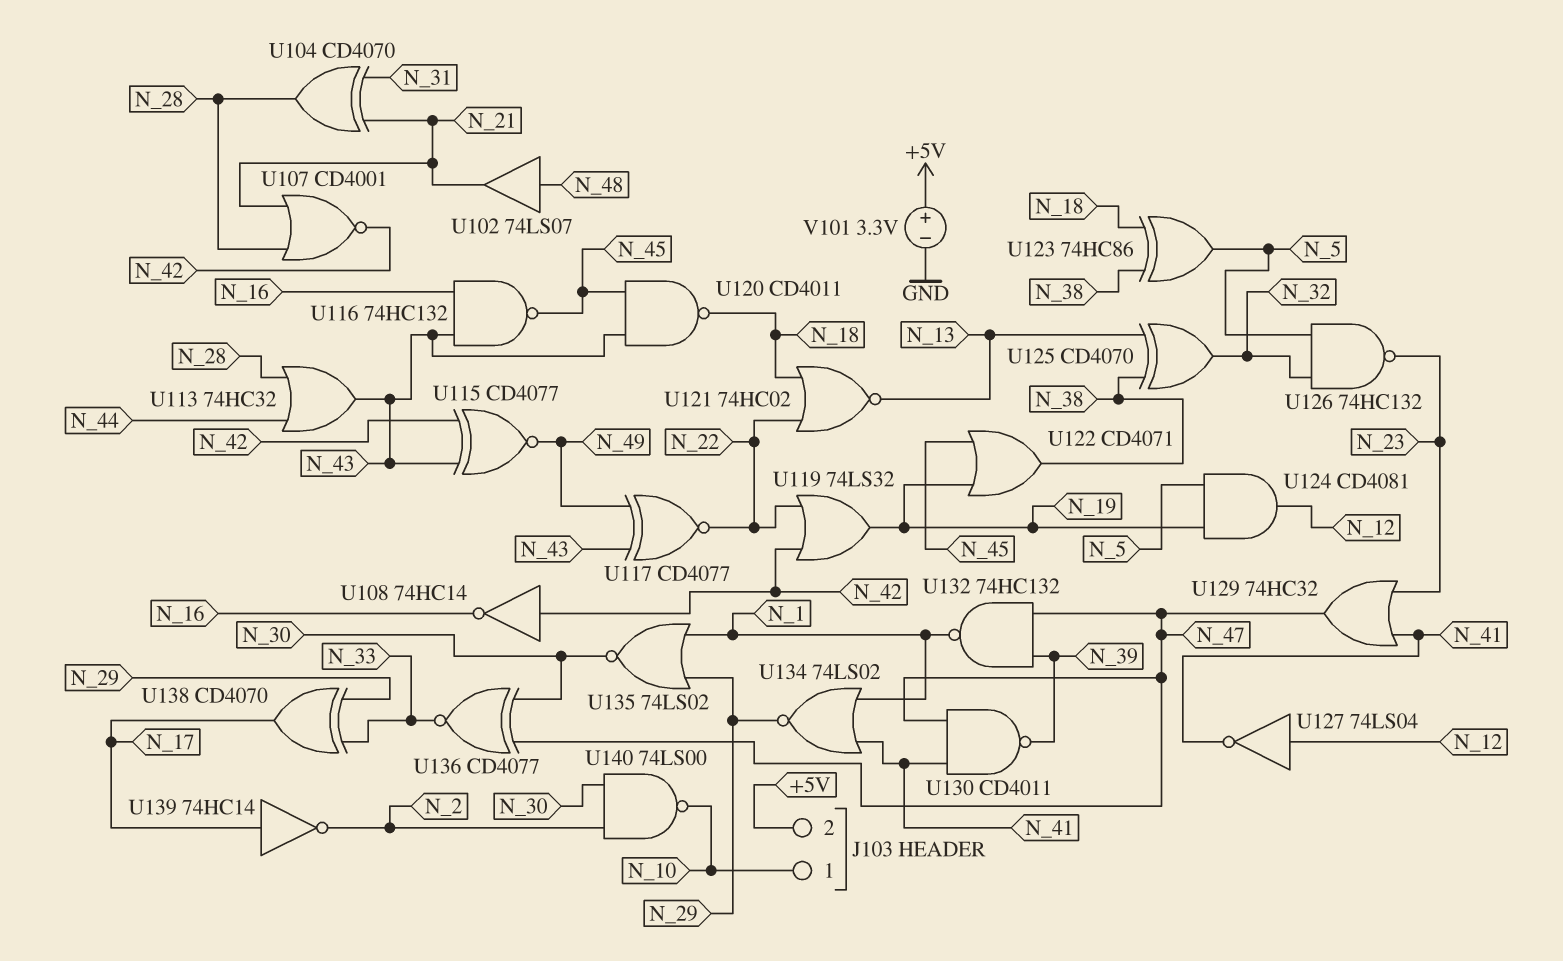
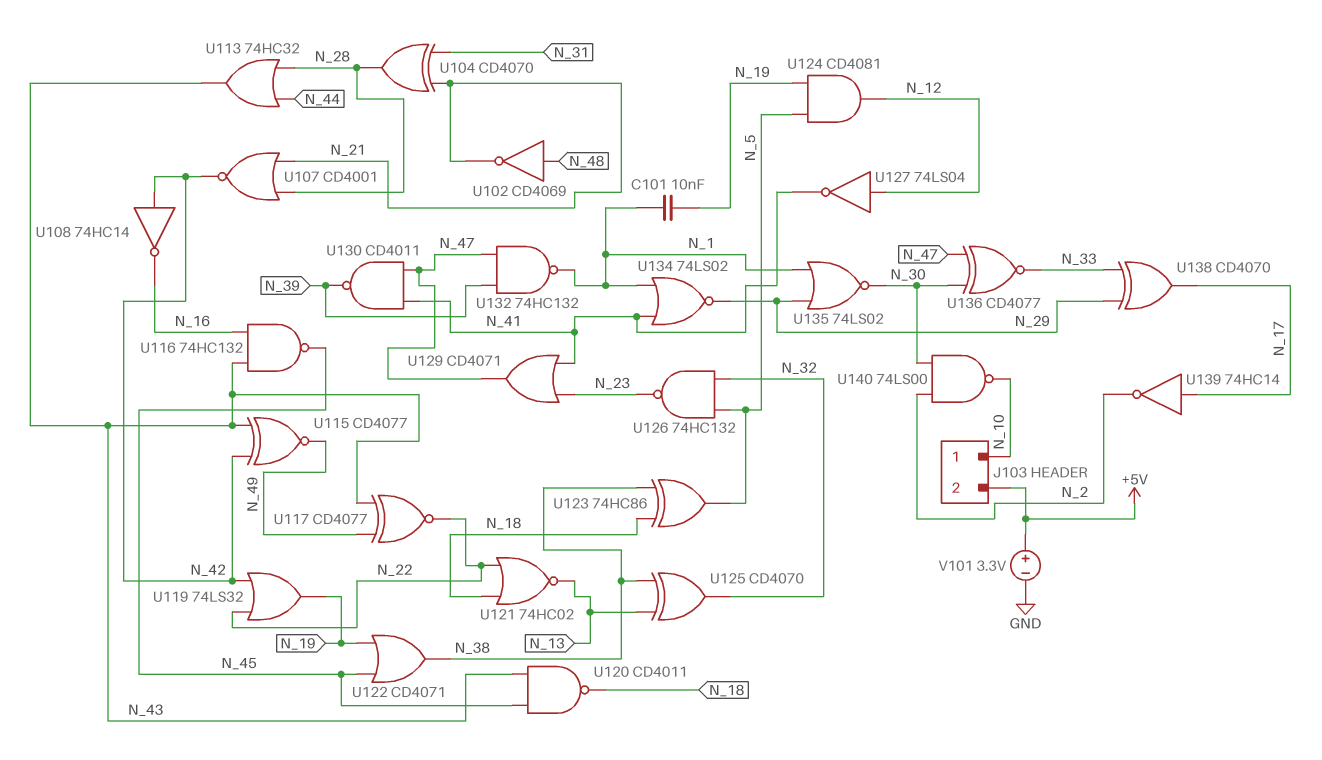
C101: none -> 10nF (N_1, N_19)
U102: buffer 74LS07 (in N_48, out N_21) -> NOT CD4069 (in N_48, out N_21)
U129: OR 74HC32 (in N_23, in N_41, out N_47) -> OR CD4071 (in N_23, in N_41, out N_47)

